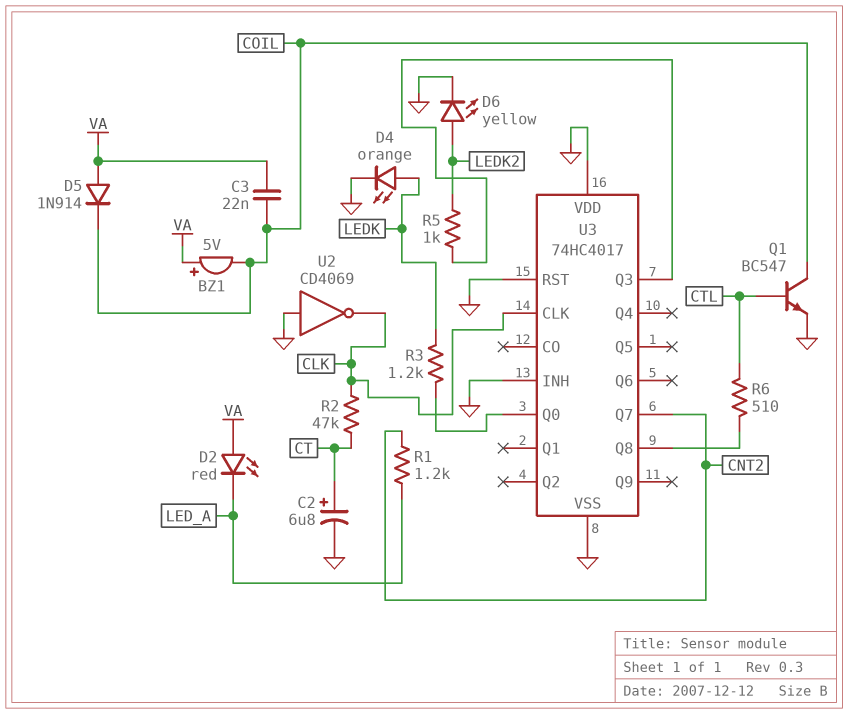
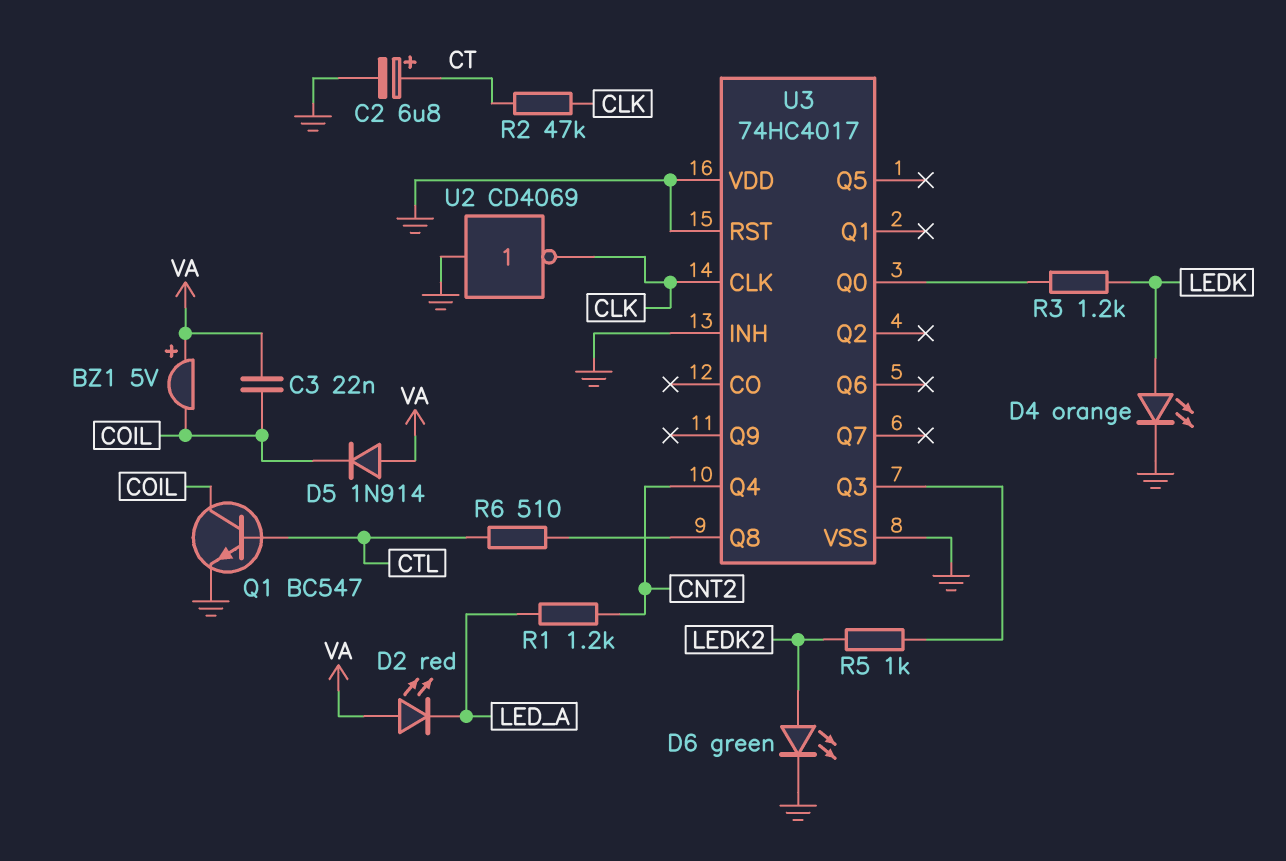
D6: LED yellow (A LEDK2, K GND) -> LED green (A LEDK2, K GND)
U3 pin Q4: none -> CNT2
U3 pin Q7: CNT2 -> none

